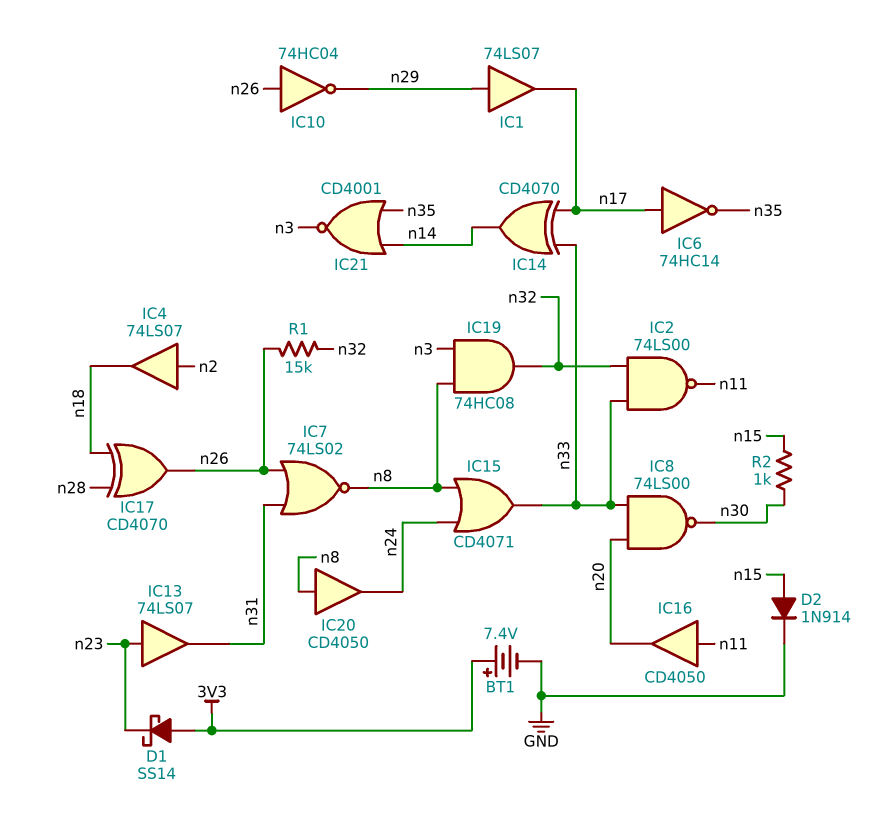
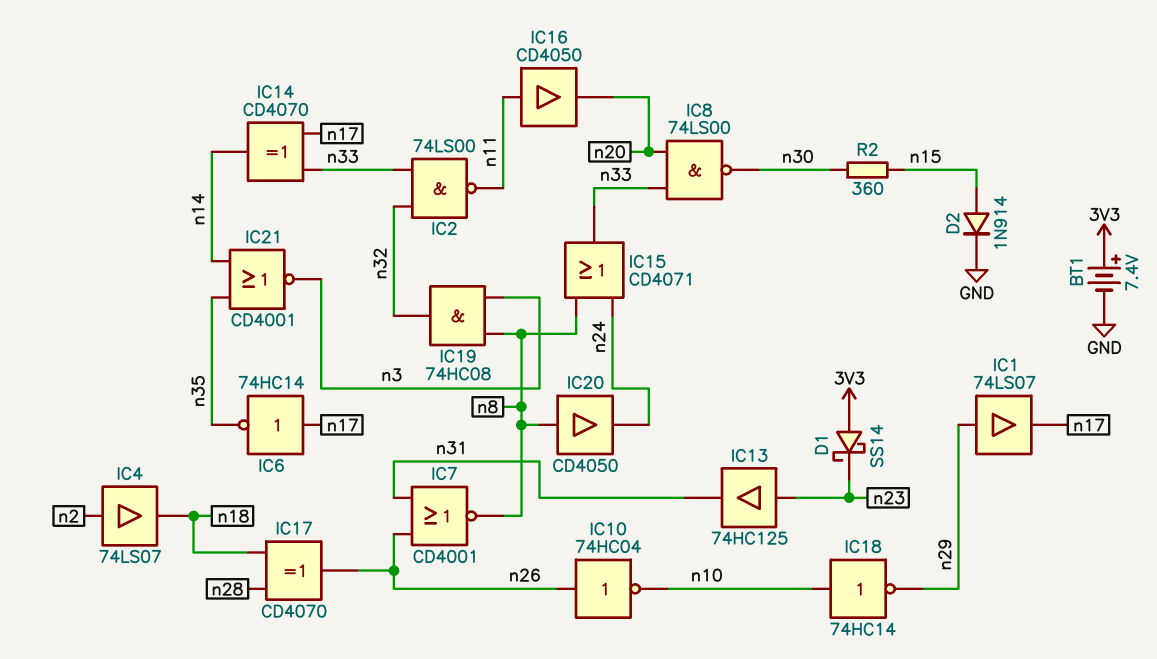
IC7: NOR 74LS02 (in n26, in n31, out n8) -> NOR CD4001 (in n26, in n31, out n8)
IC10: NOT 74HC04 (in n26, out n29) -> NOT 74HC04 (in n26, out n10)
IC13: buffer 74LS07 (in n23, out n31) -> buffer 74HC125 (in n23, out n31)
IC18: none -> NOT 74HC14 (in n10, out n29)
R1: 15k (n26, n32) -> none
R2: 1k (n15, n30) -> 360 (n15, n30)

